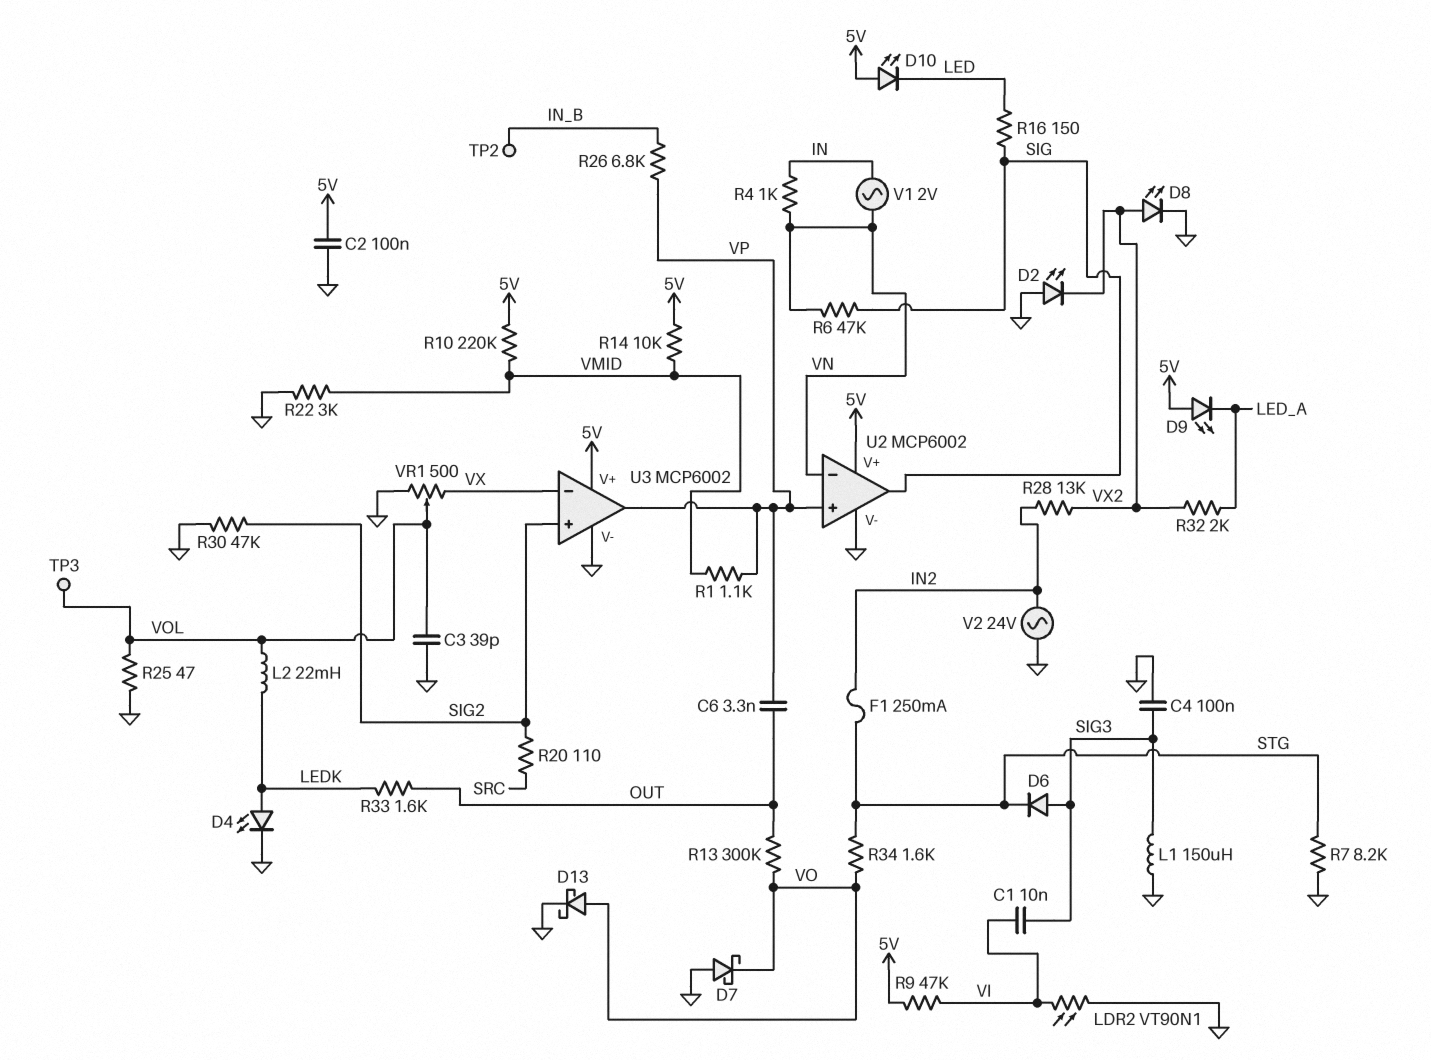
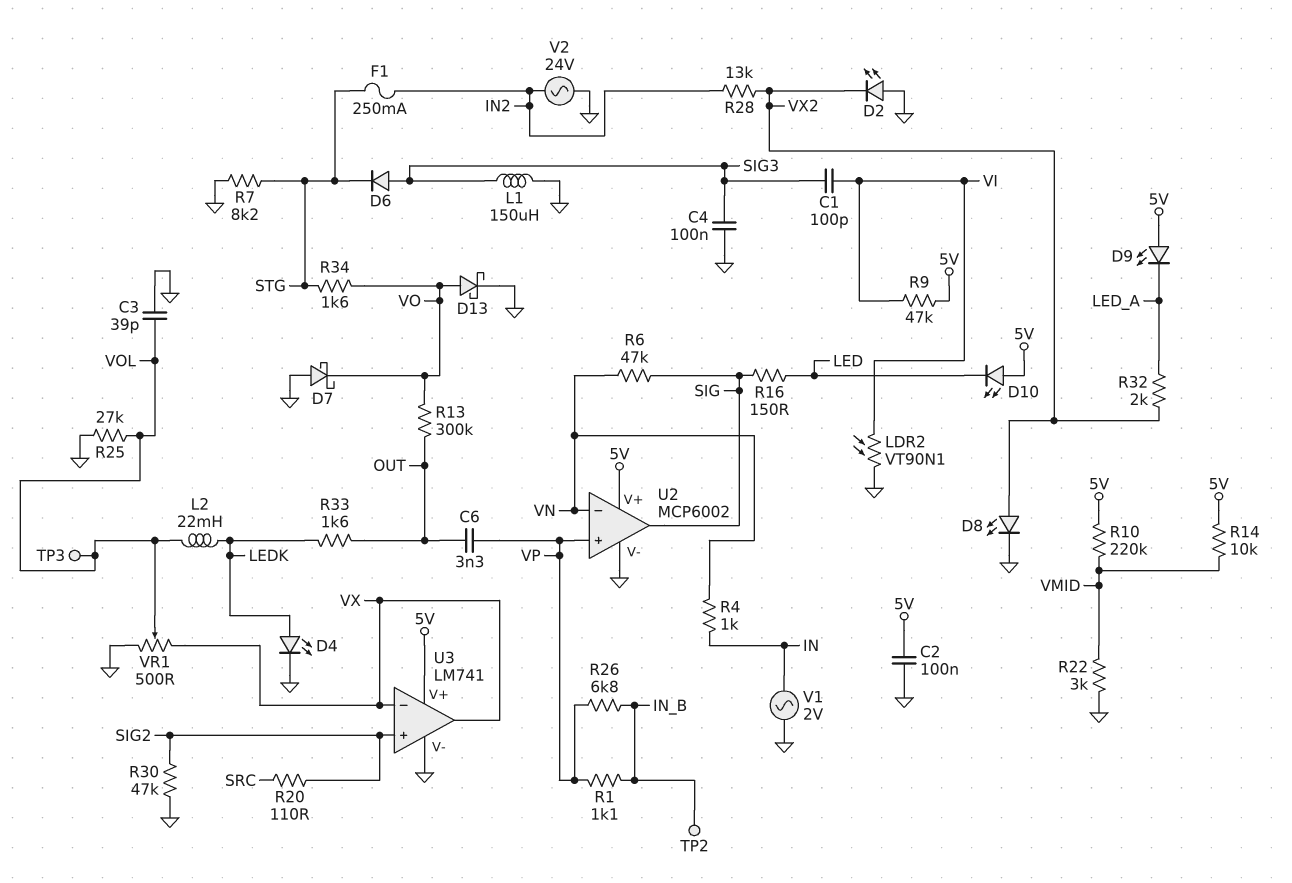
C1: 10nF (SIG3, VI) -> 100pF (SIG3, VI)
R1: 1.1k (VMID, VP) -> 1.1k (IN_B, VP)
R25: 47 (GND, VOL) -> 27k (GND, VOL)
U3: MCP6002 -> LM741
U3 pin out: VP -> VX
V1: AC 2V (IN, VN) -> AC 2V (GND, IN)

